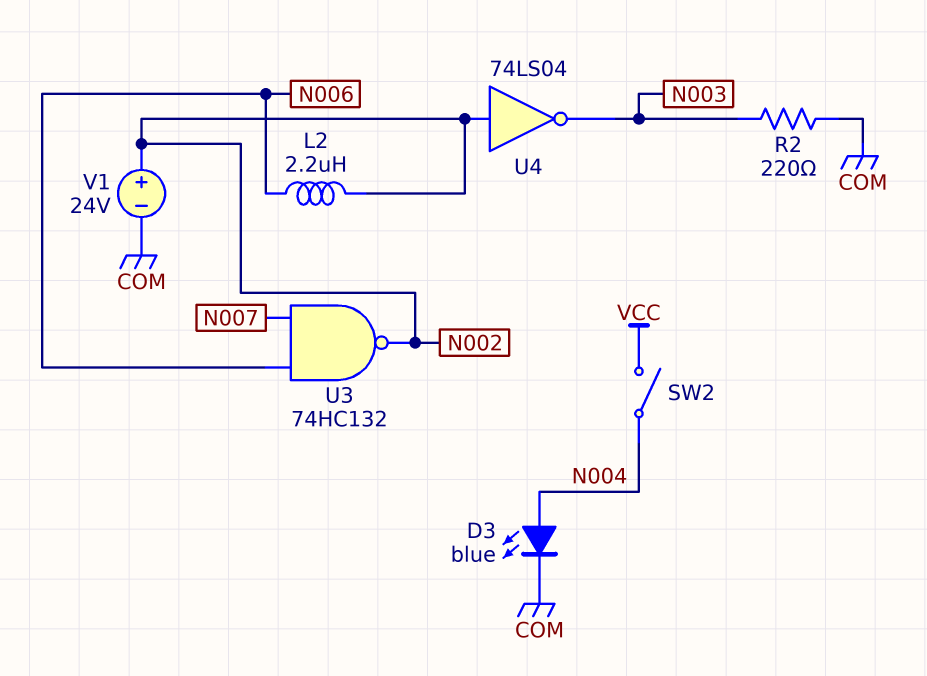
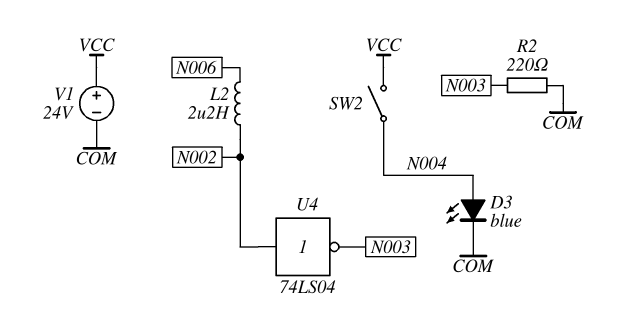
U3: NAND 74HC132 (in N006, in N007, out N002) -> none
V1: 24V (plus N002, minus COM) -> 24V (plus VCC, minus COM)

